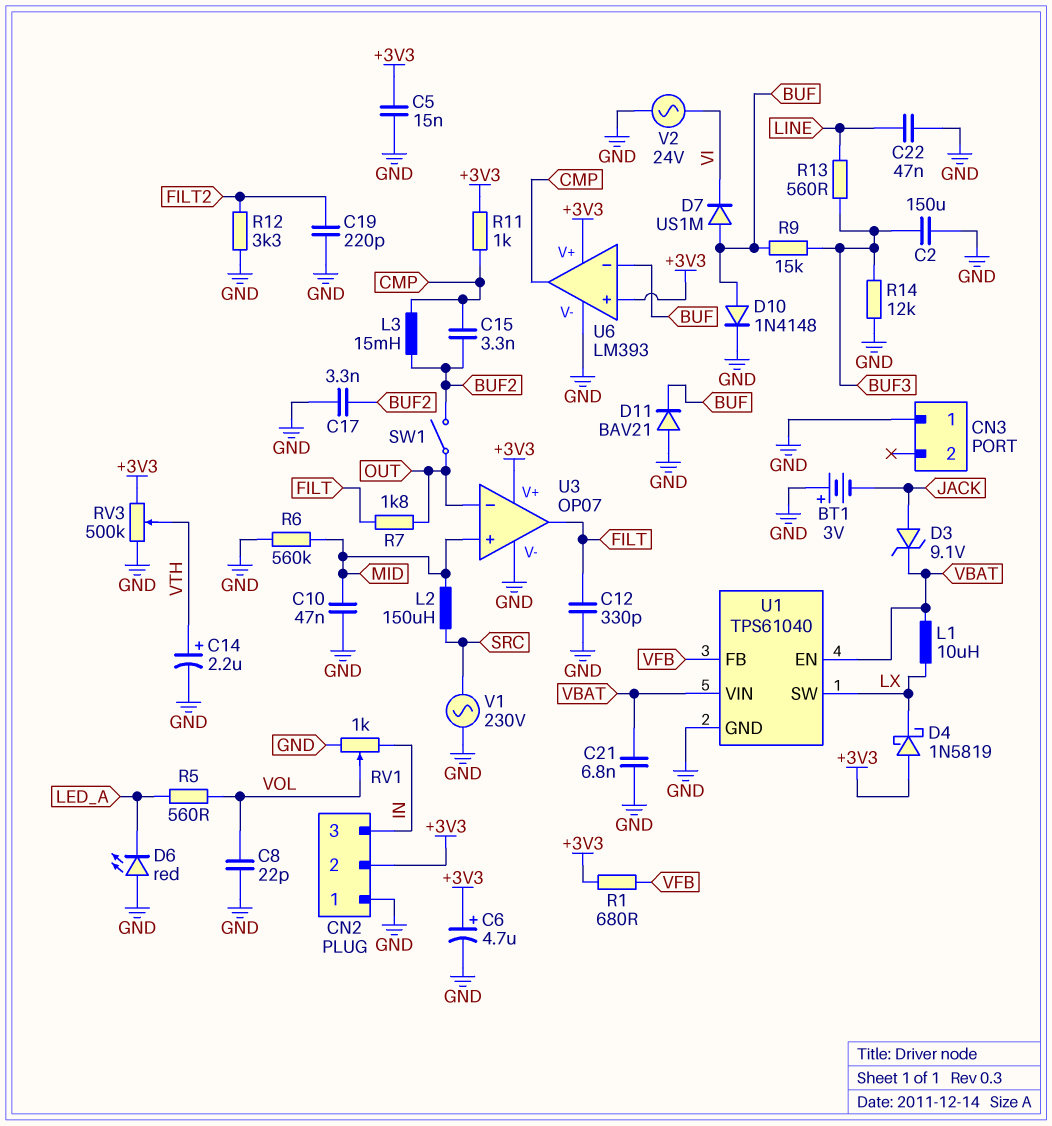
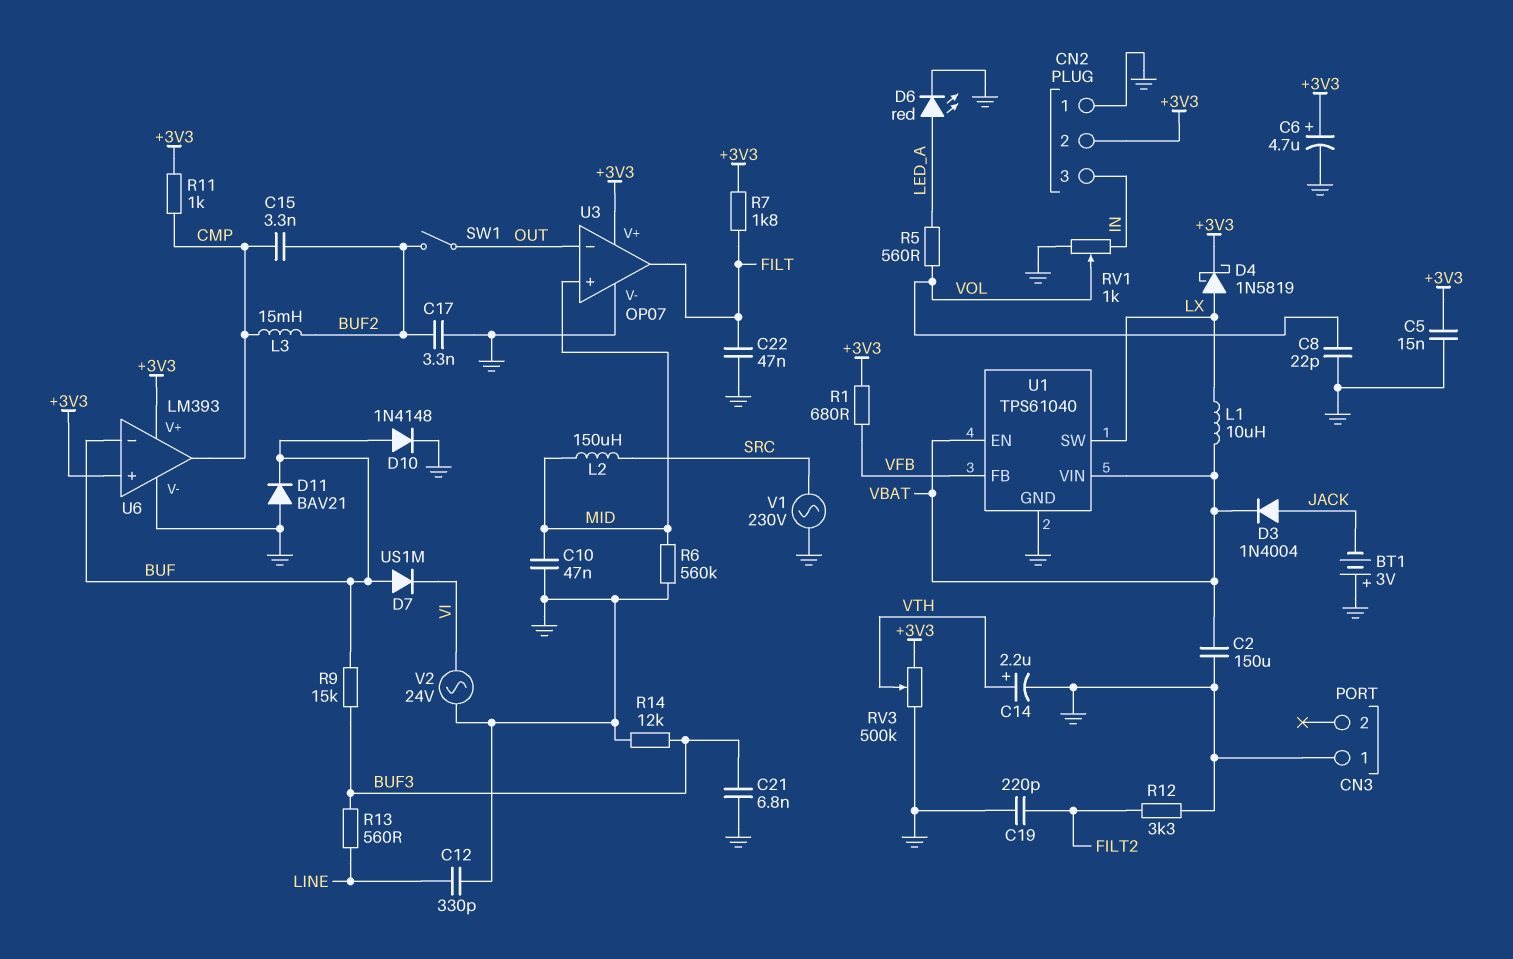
C2: 150uF (BUF3, GND) -> 150uF (GND, VBAT)
C12: 330pF (FILT, GND) -> 330pF (GND, LINE)
C21: 6.8nF (GND, VBAT) -> 6.8nF (BUF3, GND)
C22: 47nF (GND, LINE) -> 47nF (FILT, GND)
D3: zener 9.1V (A JACK, K VBAT) -> diode 1N4004 (A JACK, K VBAT)
D4: schottky 1N5819 (A +3V3, K LX) -> schottky 1N5819 (A LX, K +3V3)
D6: LED red (A GND, K LED_A) -> LED red (A LED_A, K GND)
R7: 1.8k (FILT, OUT) -> 1.8k (+3V3, FILT)

